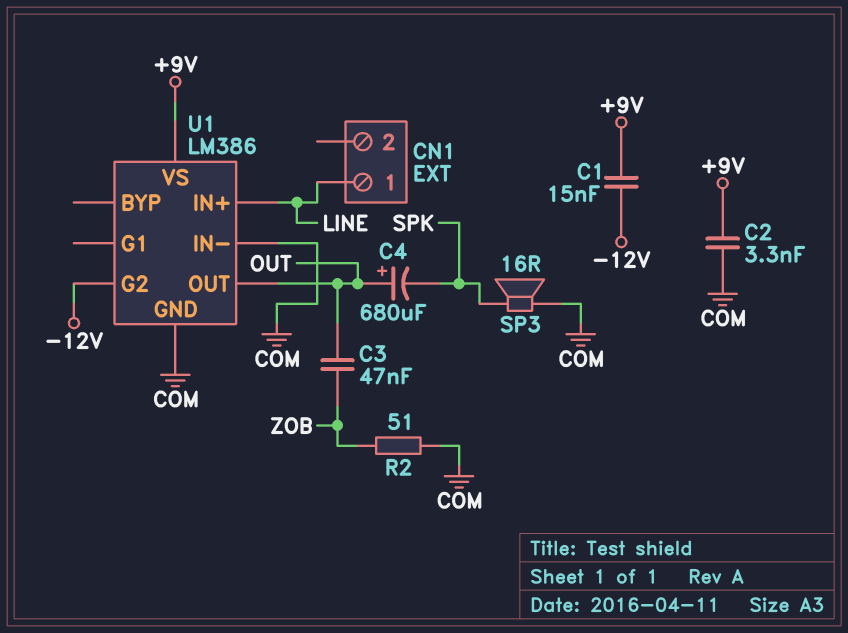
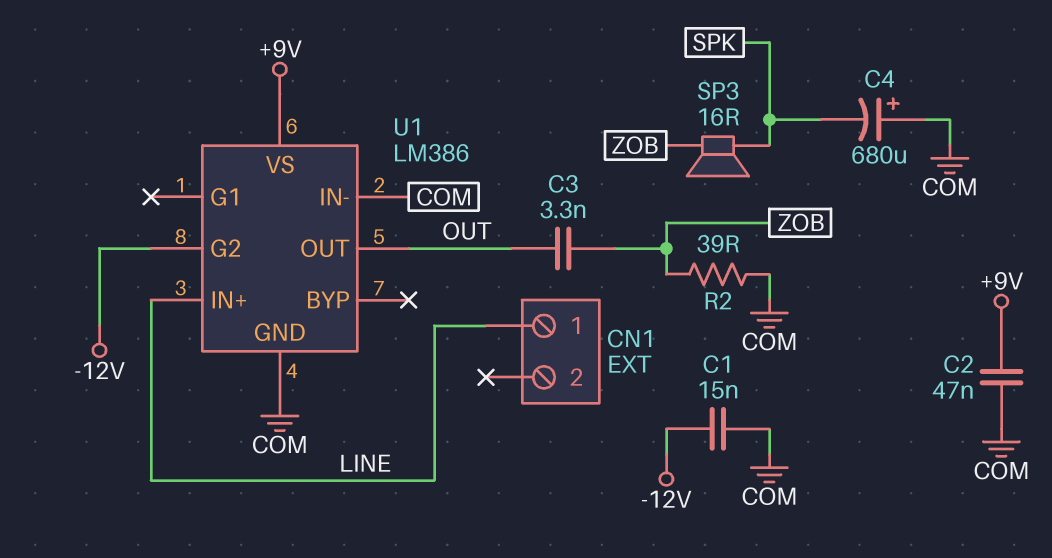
C1: 15nF (+9V, -12V) -> 15nF (-12V, COM)
C2: 3.3nF (+9V, COM) -> 47nF (+9V, COM)
C3: 47nF (OUT, ZOB) -> 3.3nF (OUT, ZOB)
C4: 680uF (plus OUT, minus SPK) -> 680uF (plus COM, minus SPK)
R2: 51 (COM, ZOB) -> 39 (COM, ZOB)
SP3: speaker 16R (COM, SPK) -> speaker 16R (SPK, ZOB)

